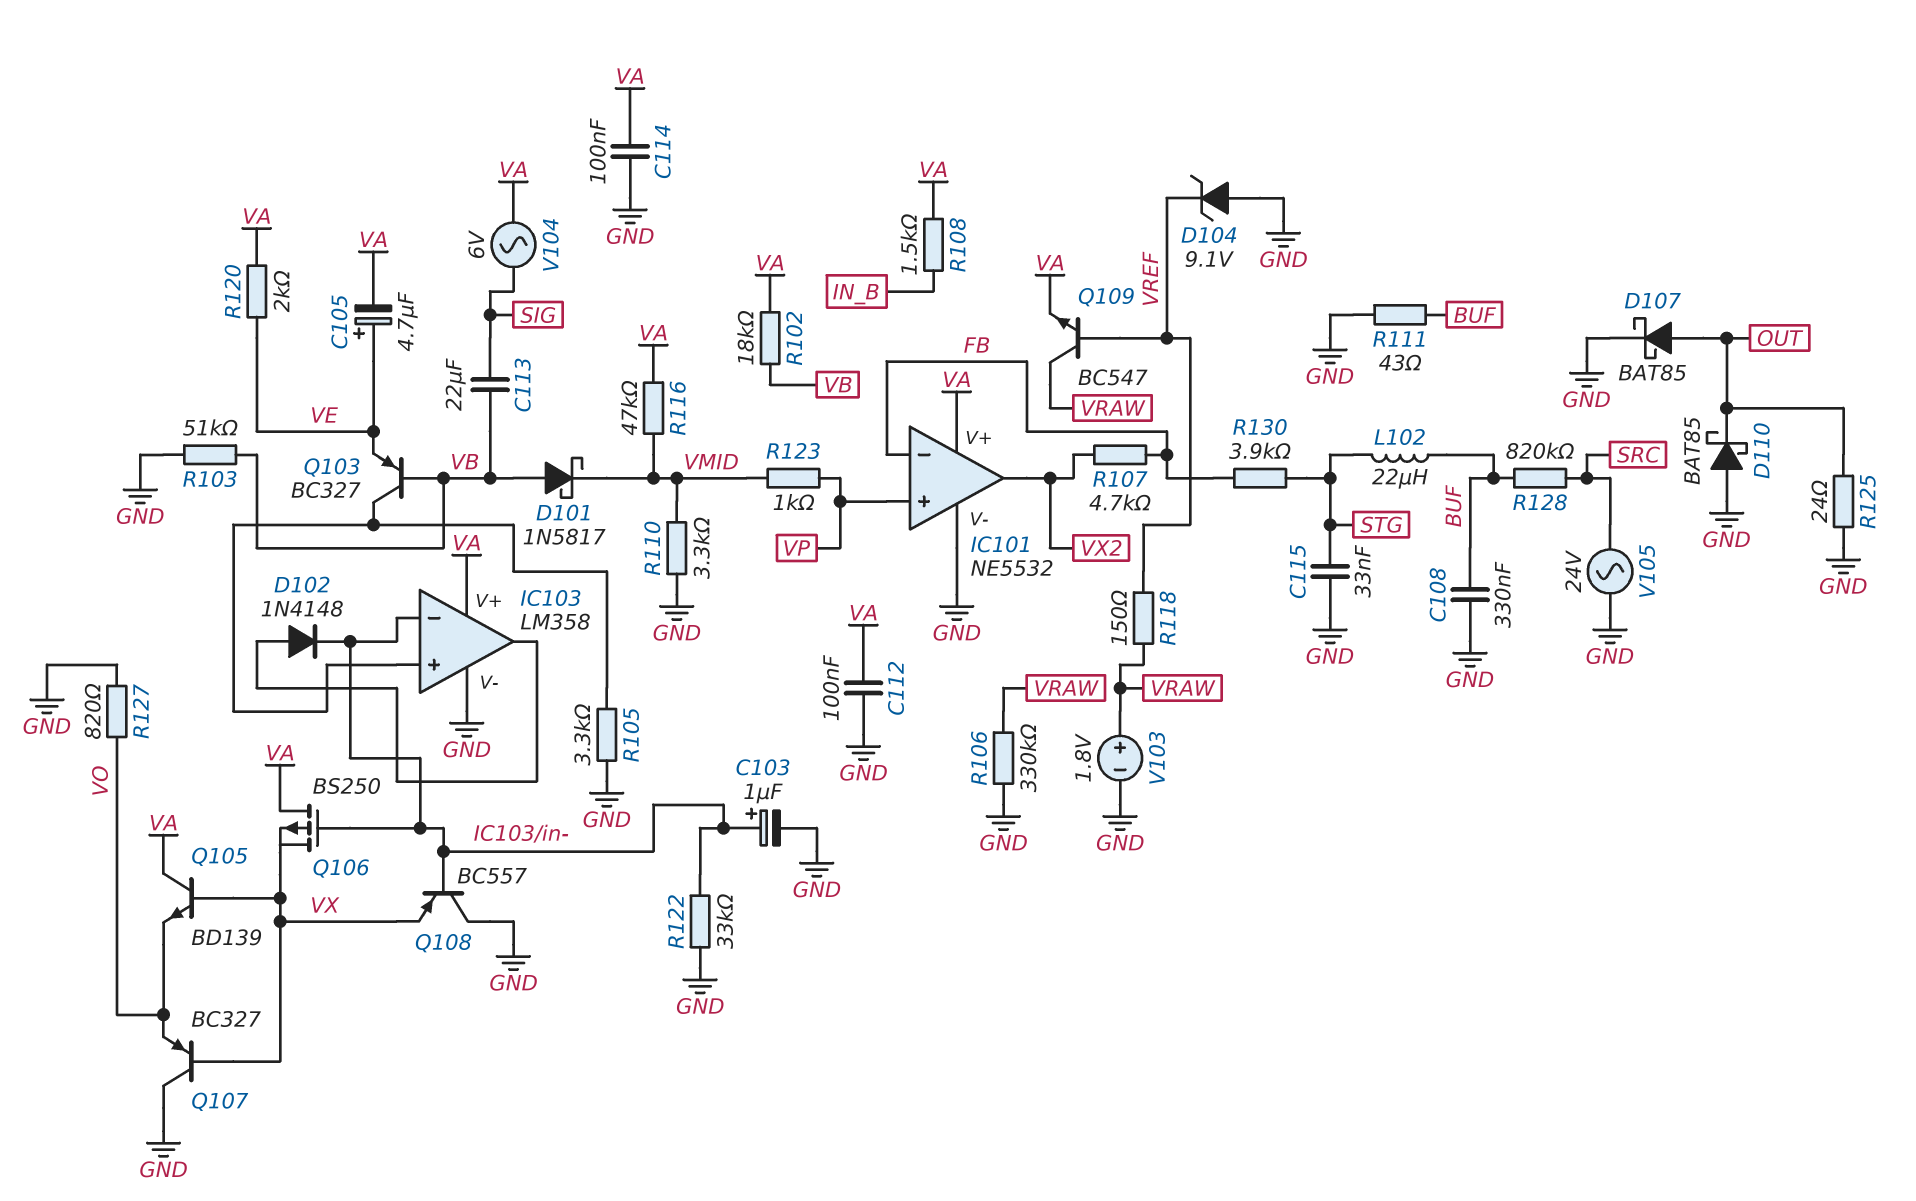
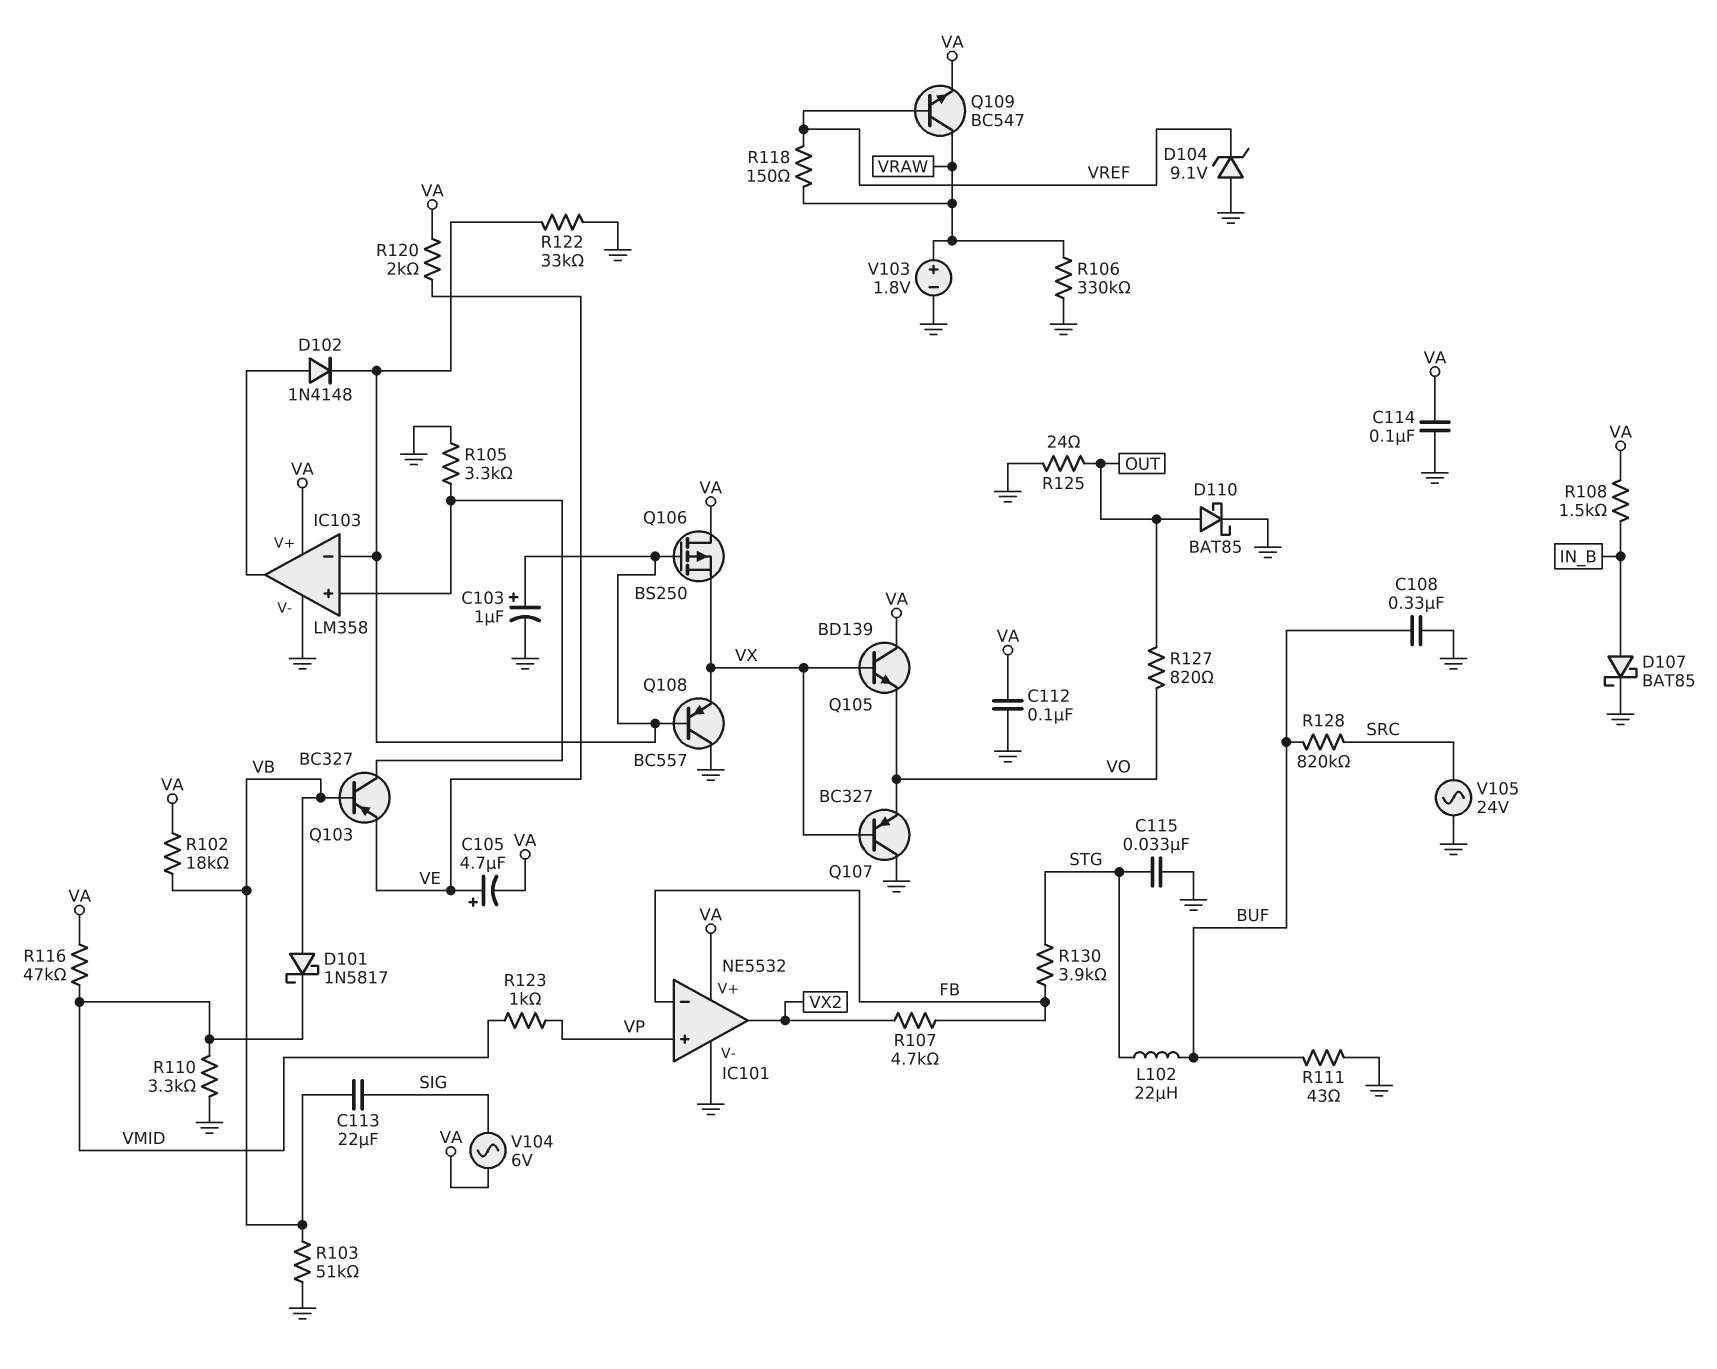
D107: schottky BAT85 (A OUT, K GND) -> schottky BAT85 (A IN_B, K GND)
D110: schottky BAT85 (A GND, K OUT) -> schottky BAT85 (A OUT, K GND)
R127: 820 (GND, VO) -> 820 (OUT, VO)

